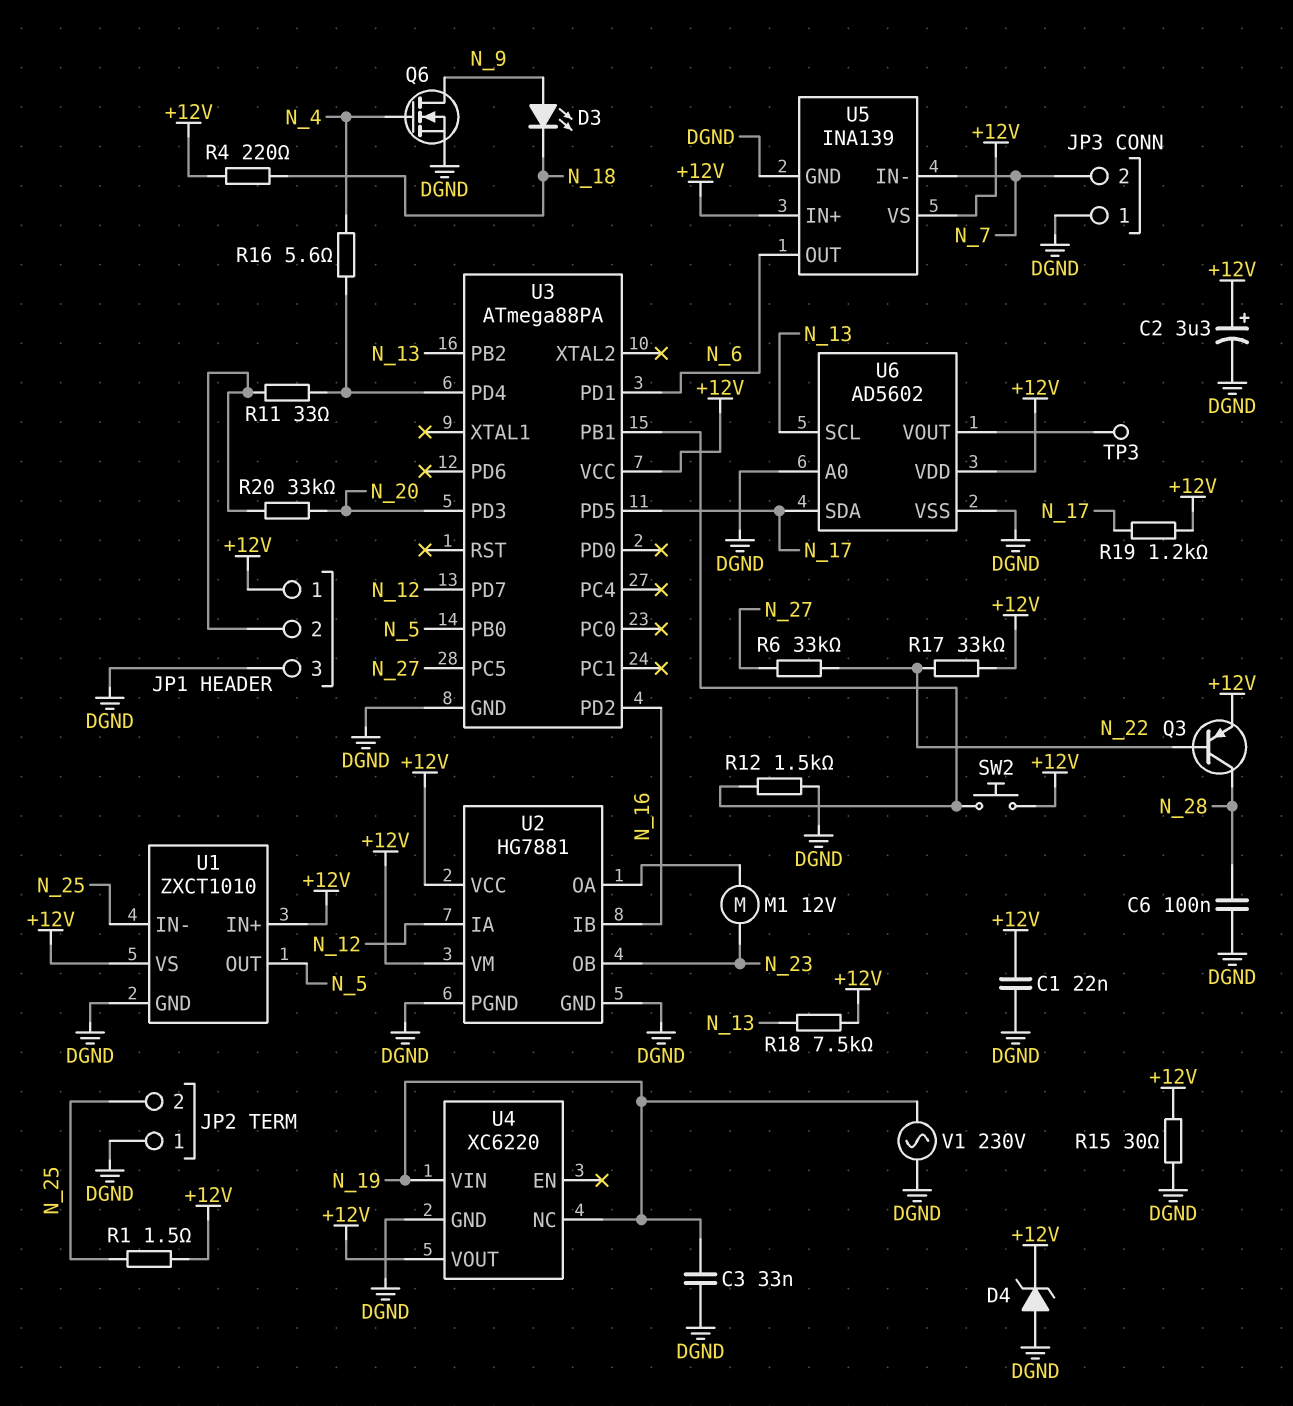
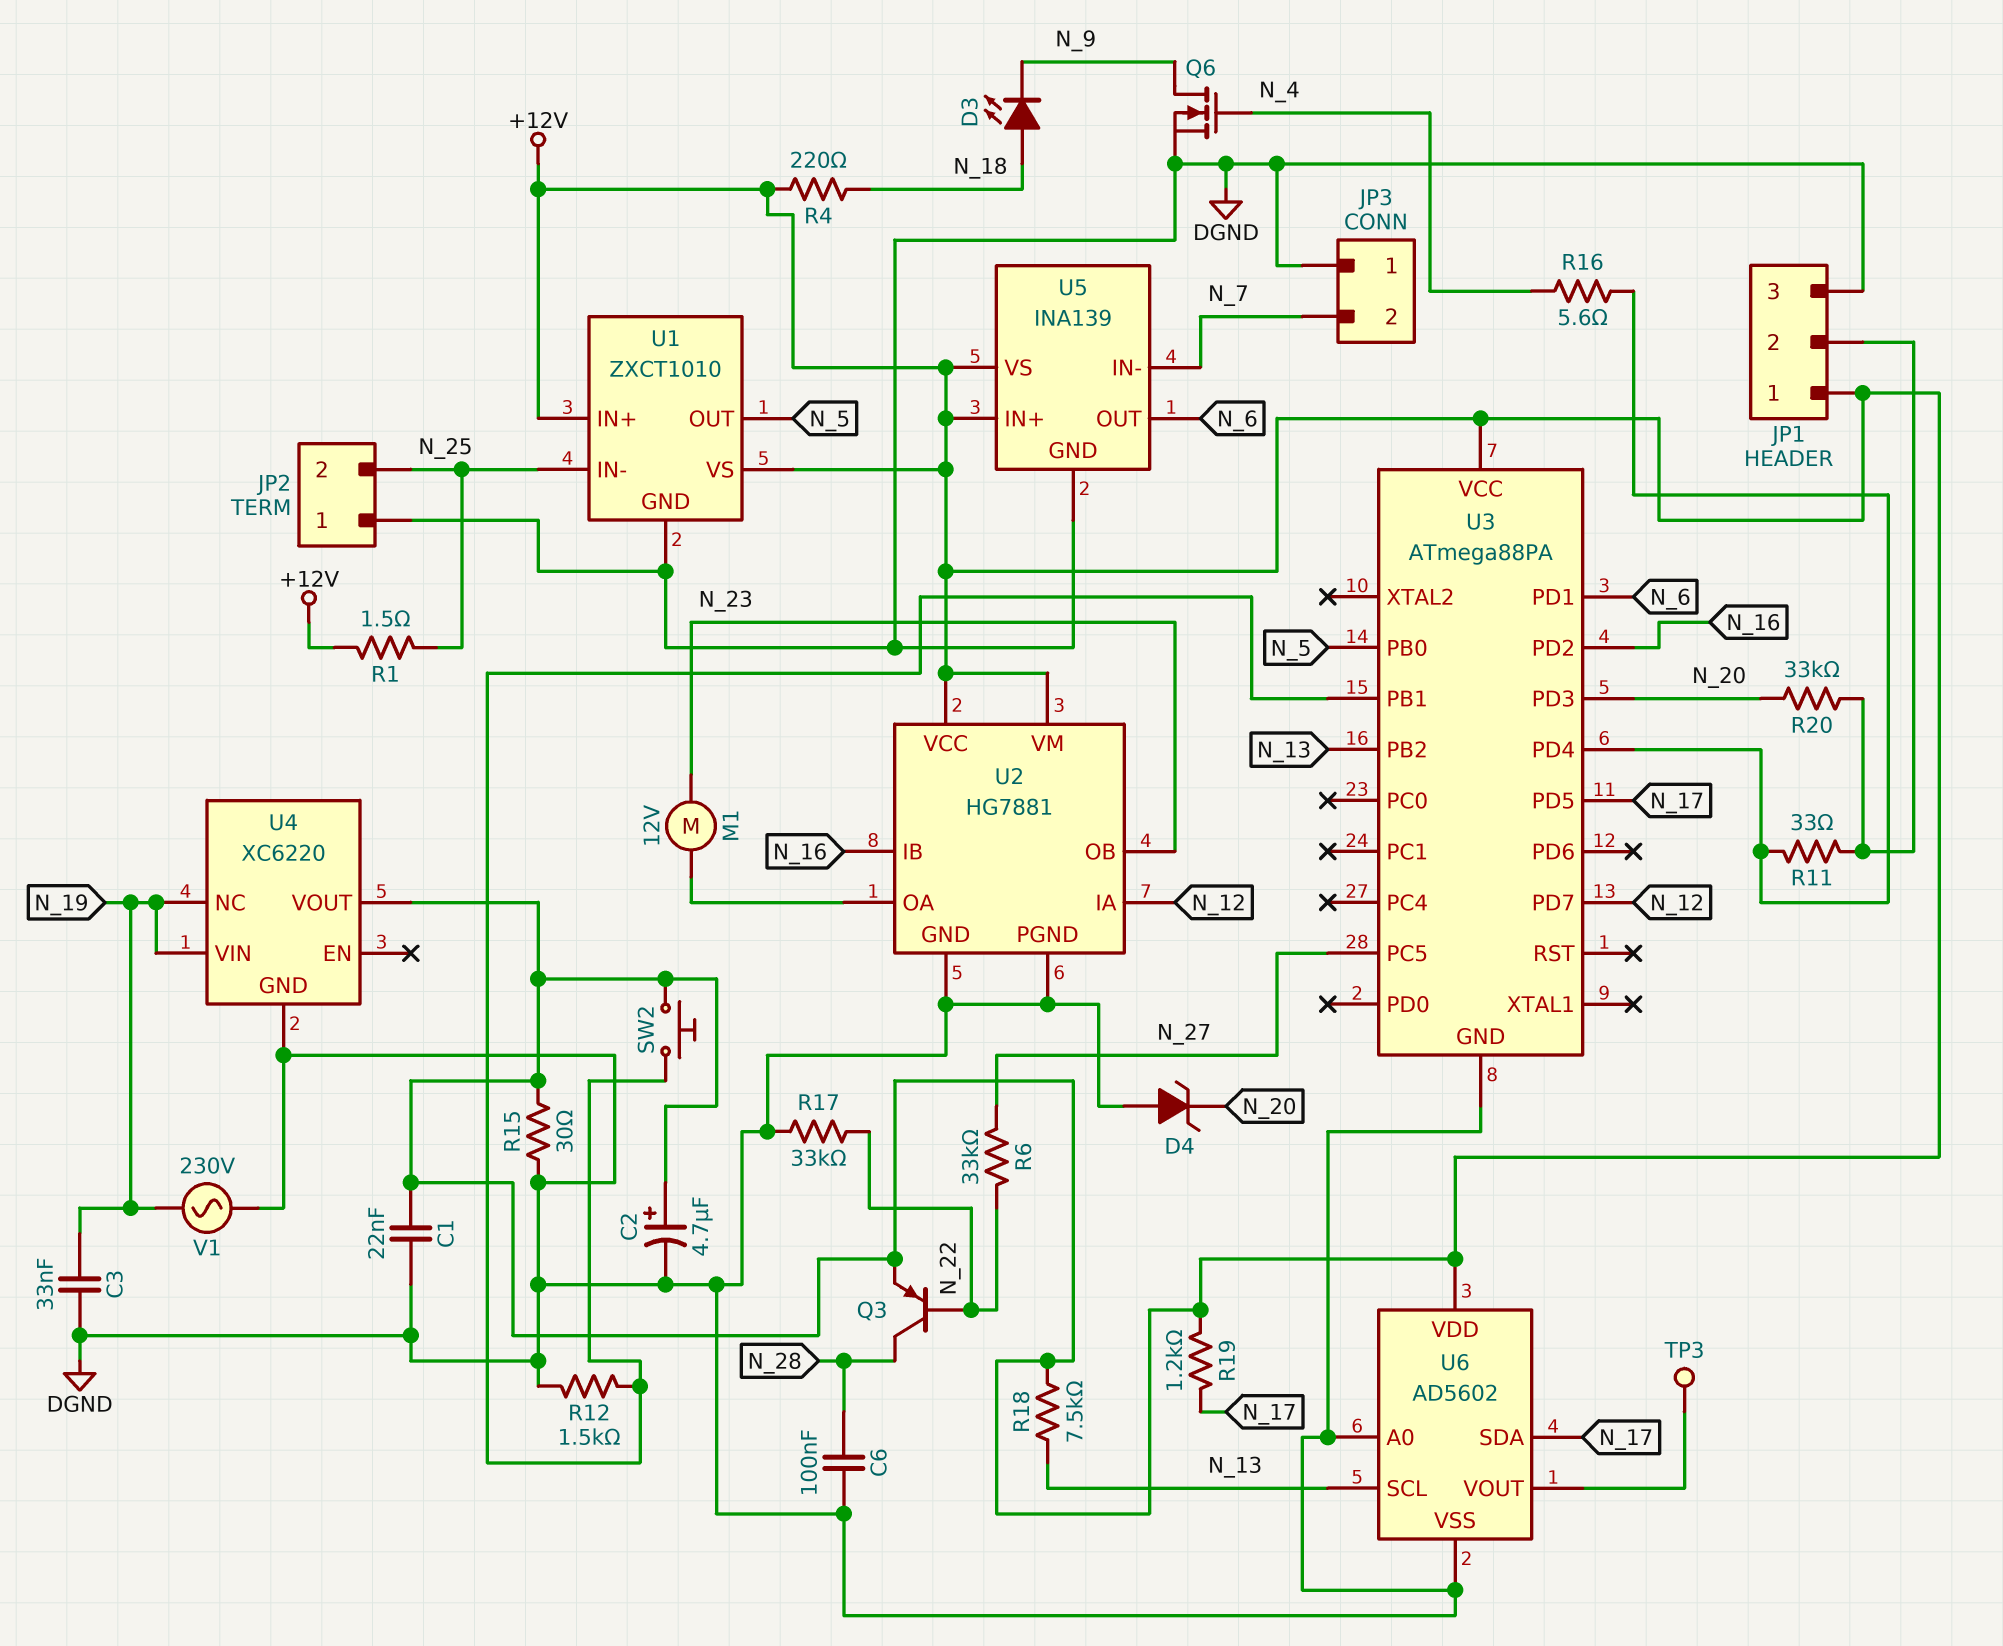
C2: 3.3uF (plus +12V, minus DGND) -> 4.7uF (plus +12V, minus DGND)
D3: LED (A N_9, K N_18) -> LED (A N_18, K N_9)
D4: zener (A DGND, K +12V) -> zener (A DGND, K N_20)
R17: 33k (+12V, N_22) -> 33k (DGND, N_22)

